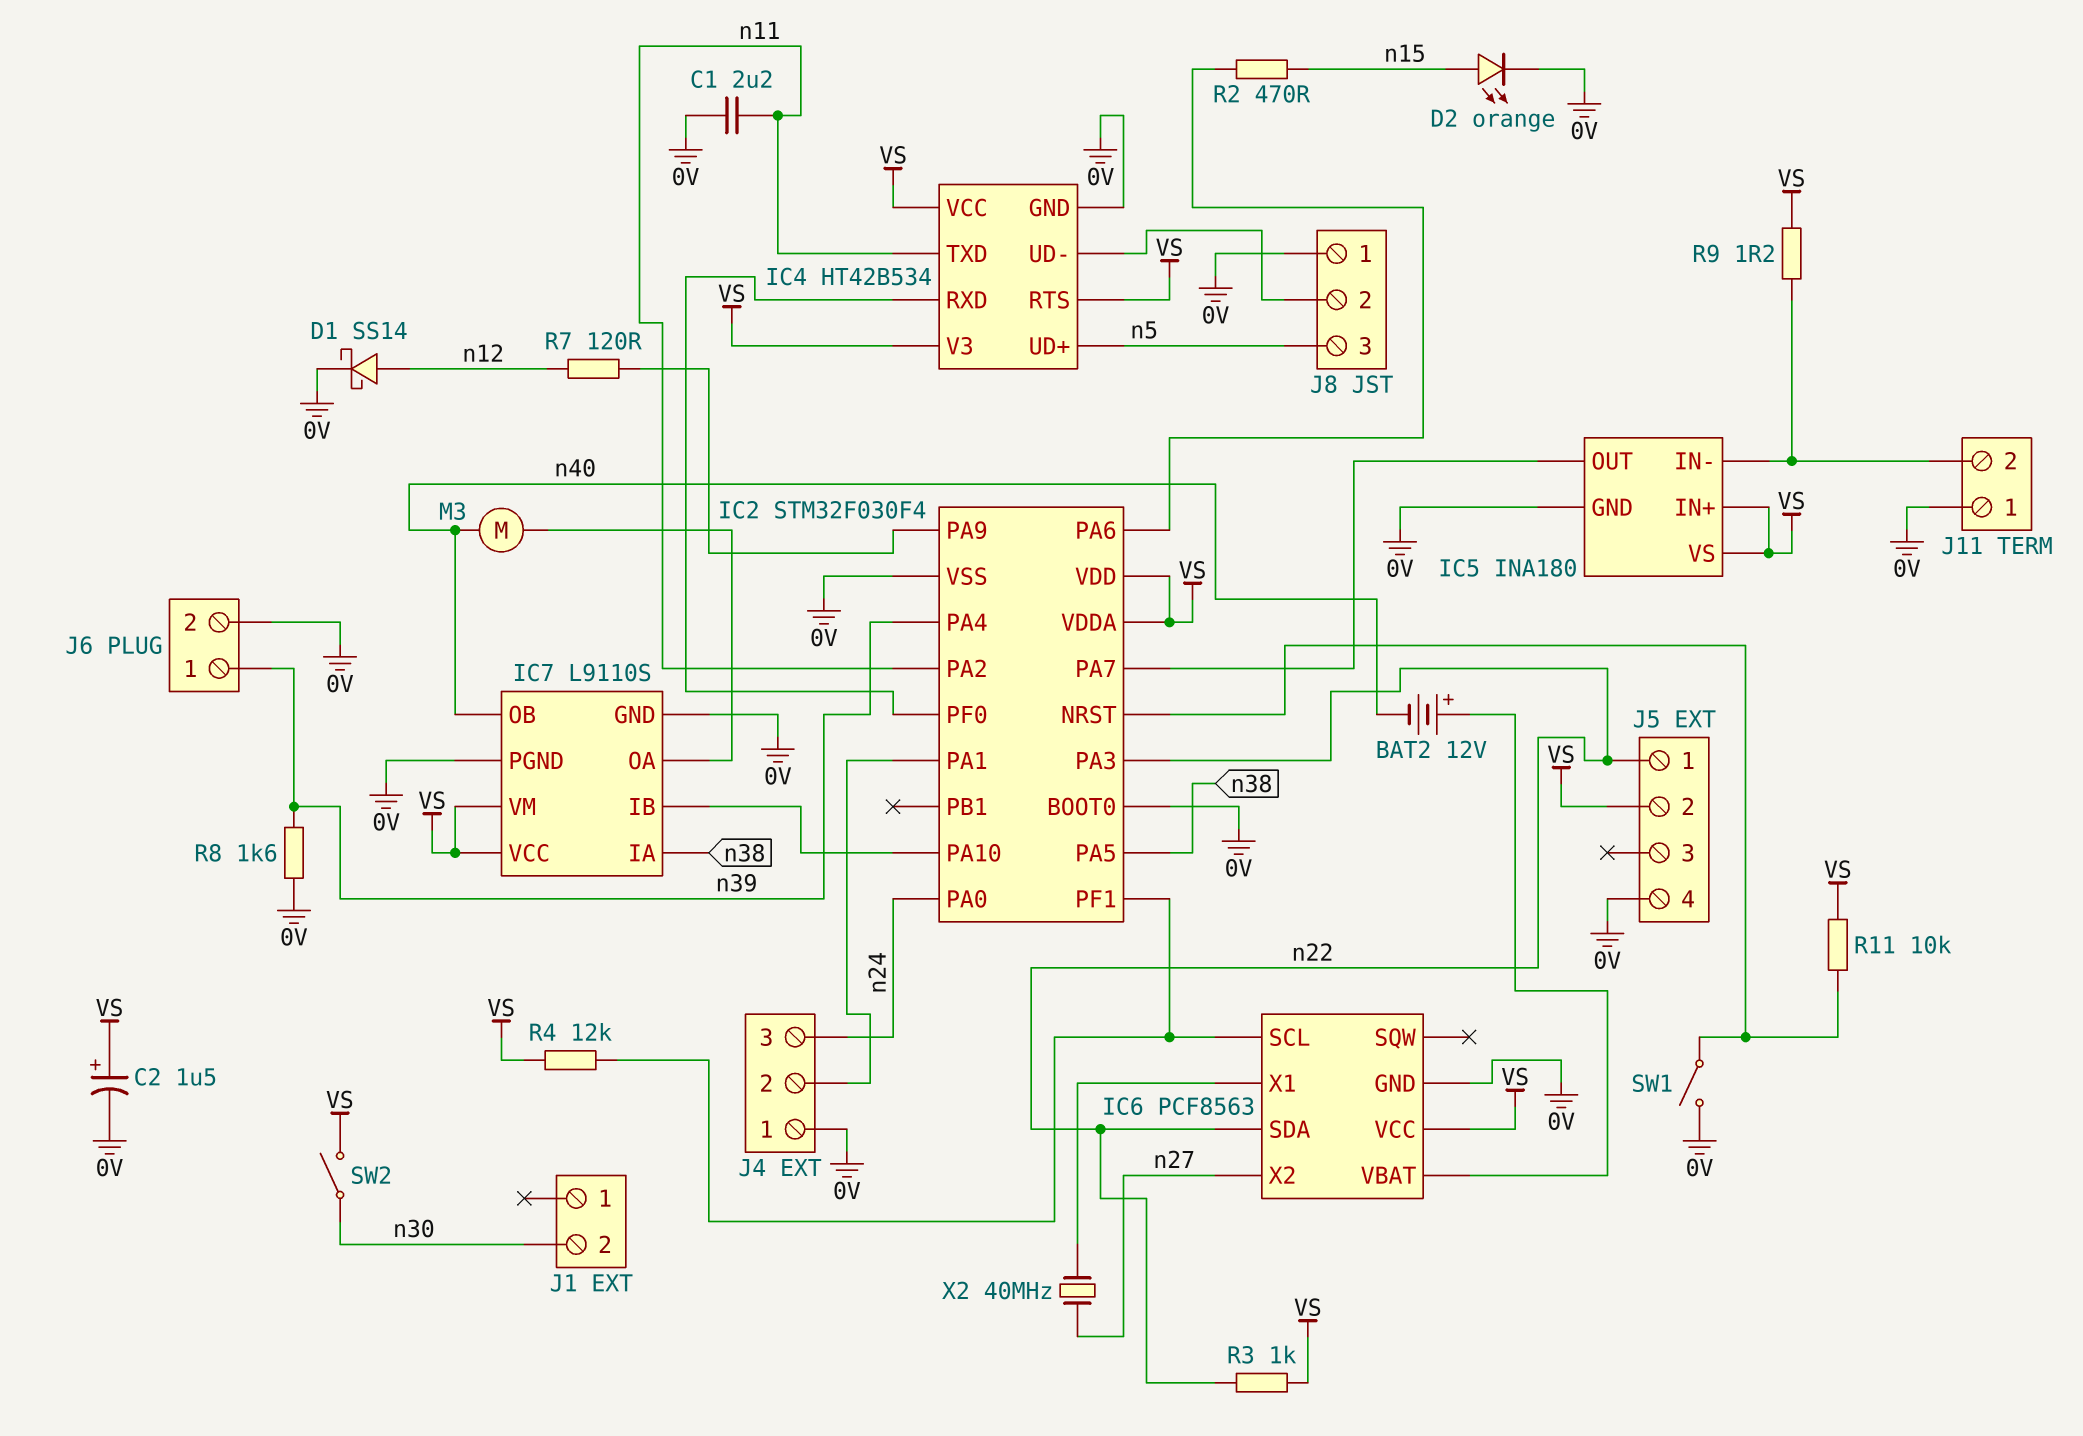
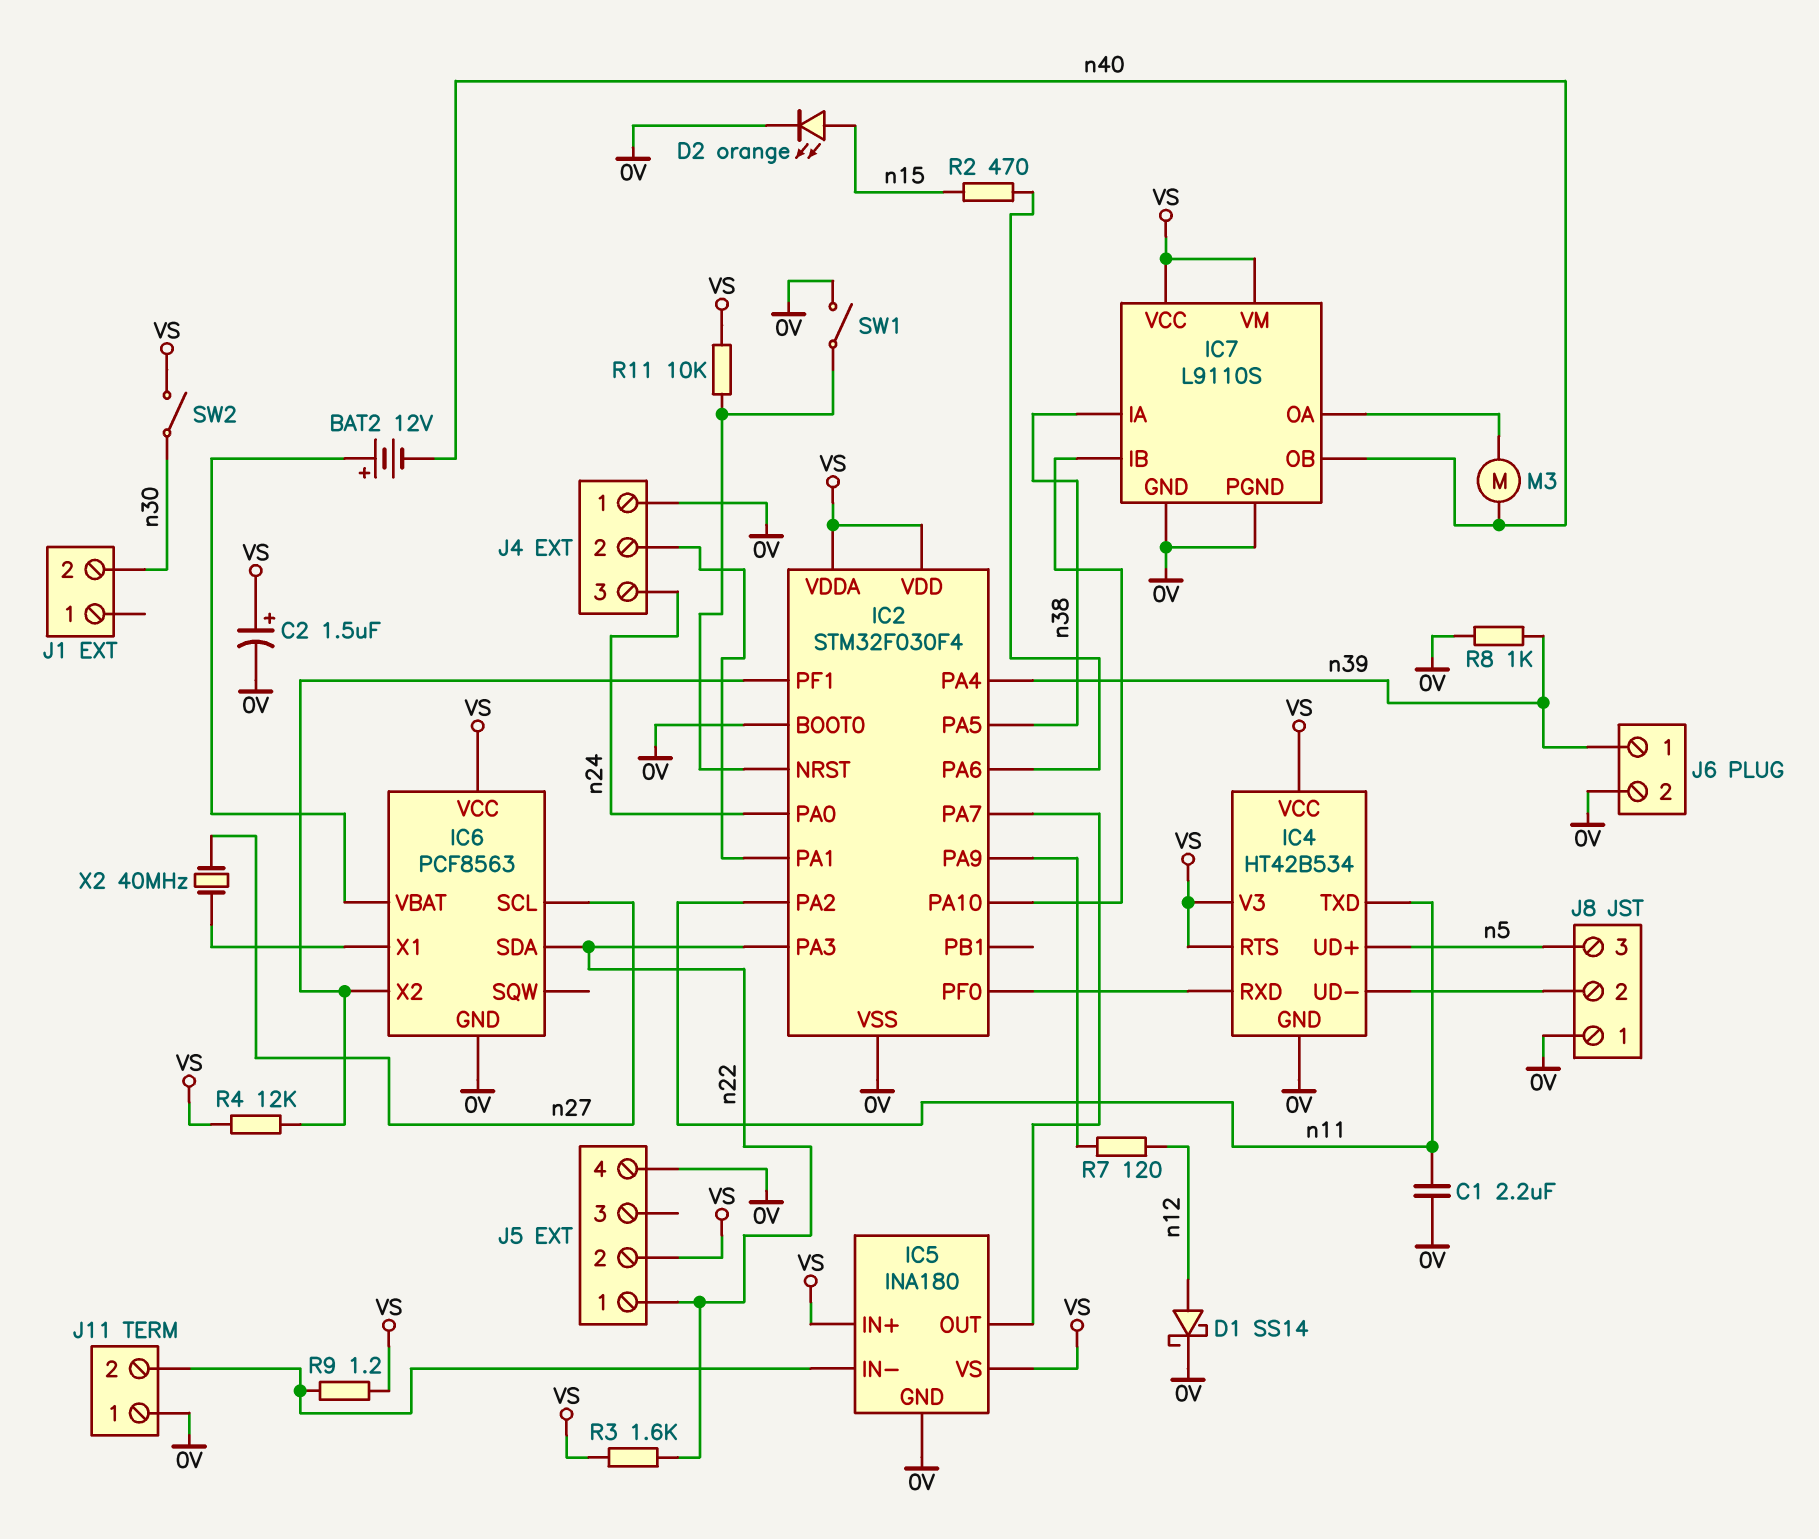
IC6 pin SCL: IC2/PF1 -> n27
IC6 pin X2: n27 -> IC2/PF1
R3: 1k (VS, n22) -> 1.6k (VS, n22)
R8: 1.6k (0V, n39) -> 1k (0V, n39)

